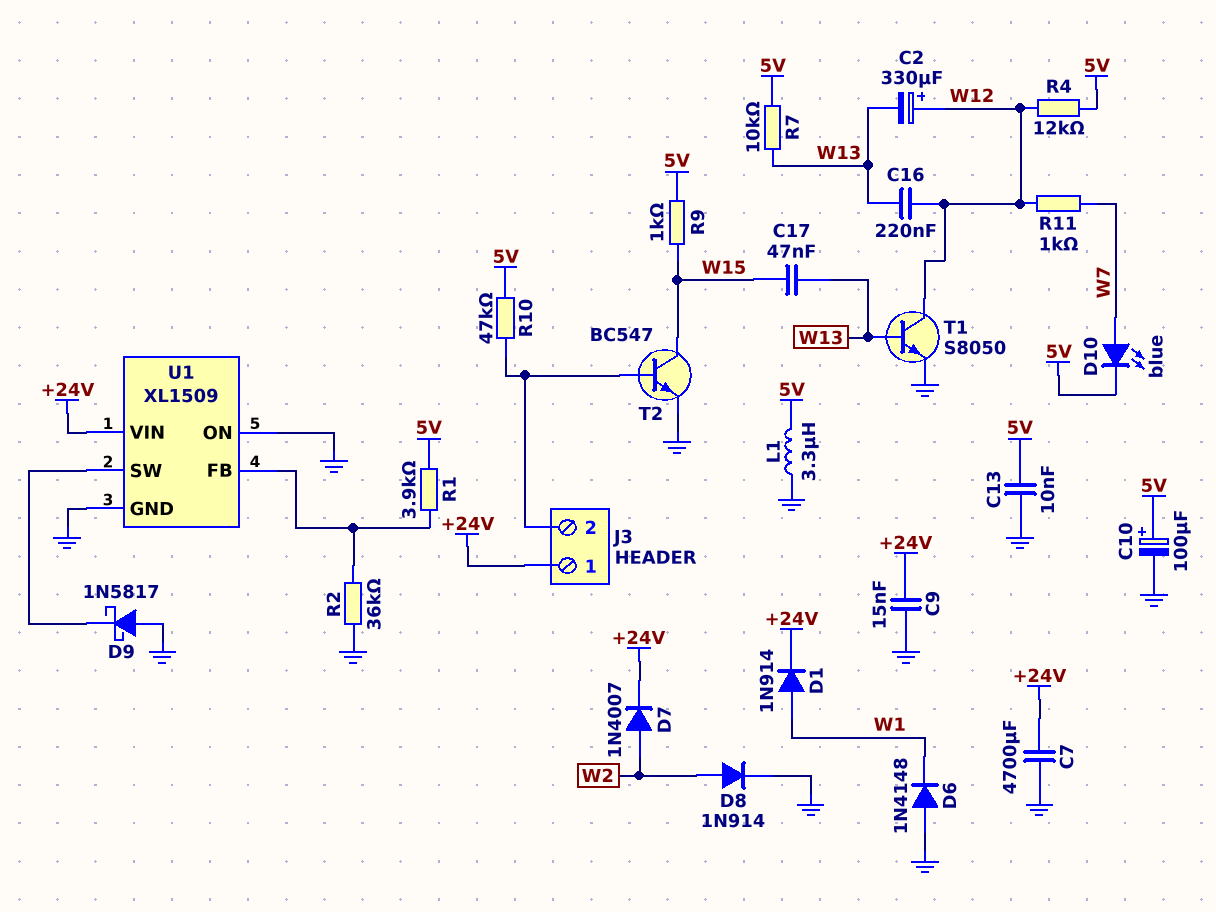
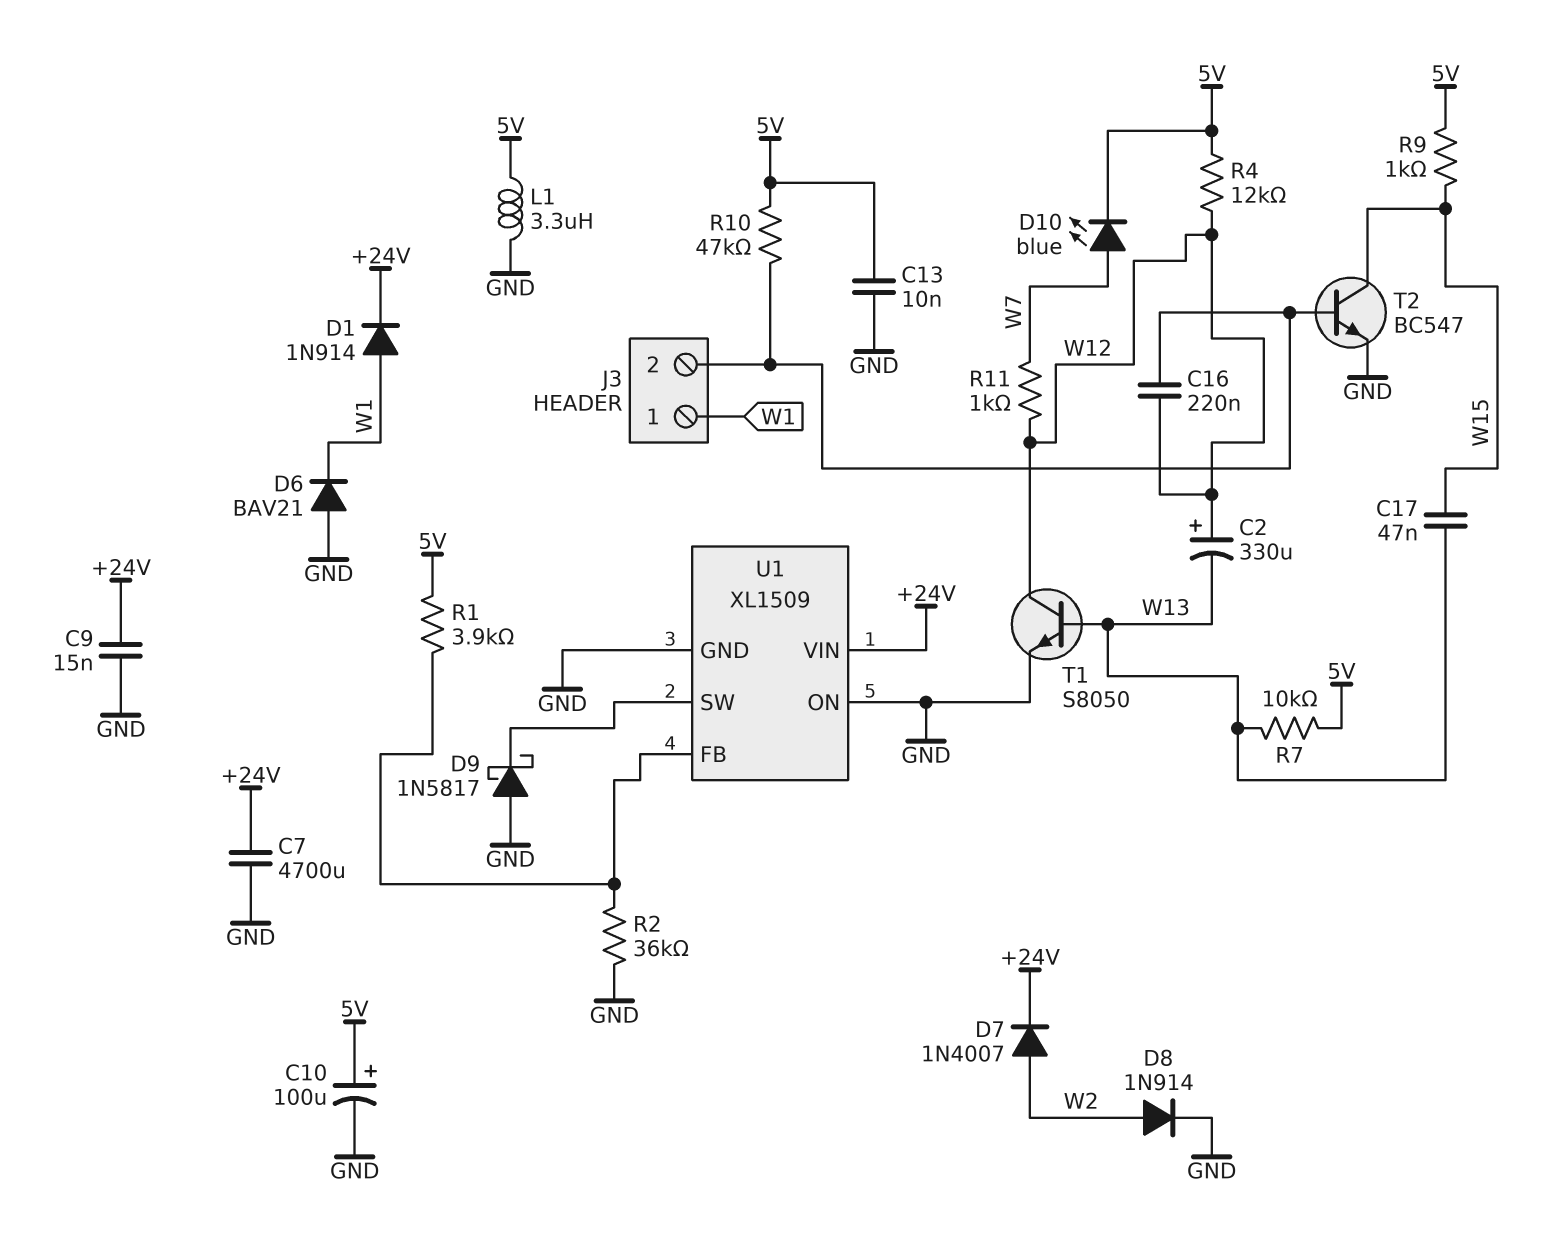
C16: 220nF (W12, W13) -> 220nF (J3/2, W12)
D6: diode 1N4148 (A GND, K W1) -> diode BAV21 (A GND, K W1)
J3 pin 1: +24V -> W1

